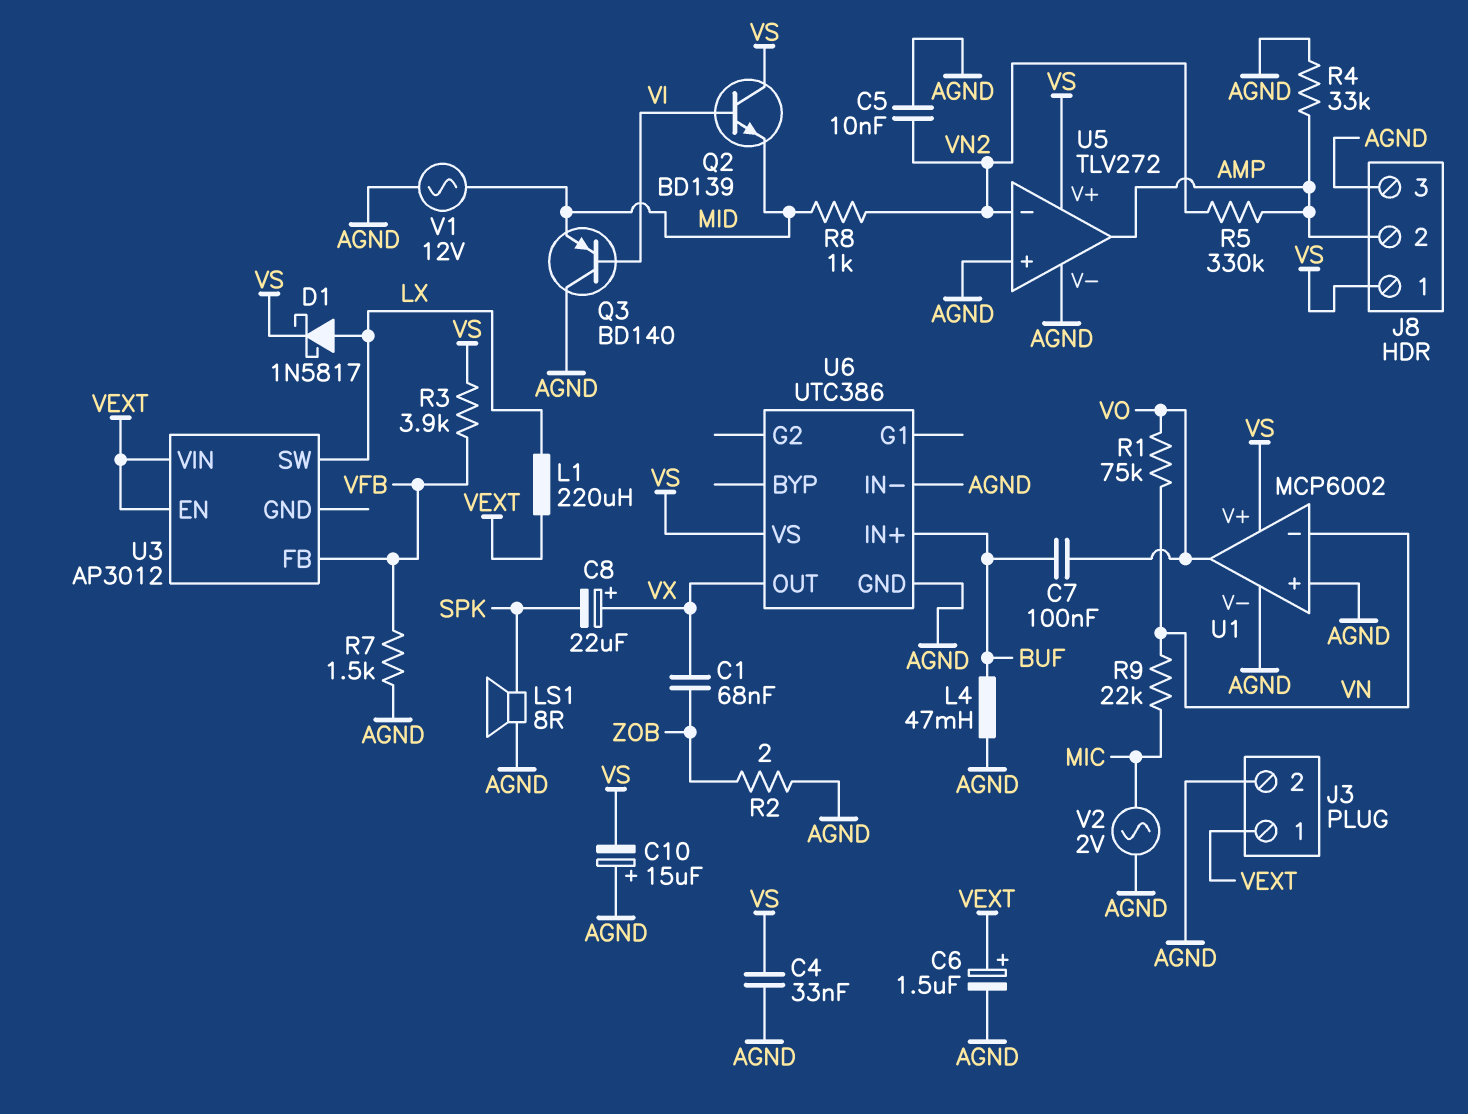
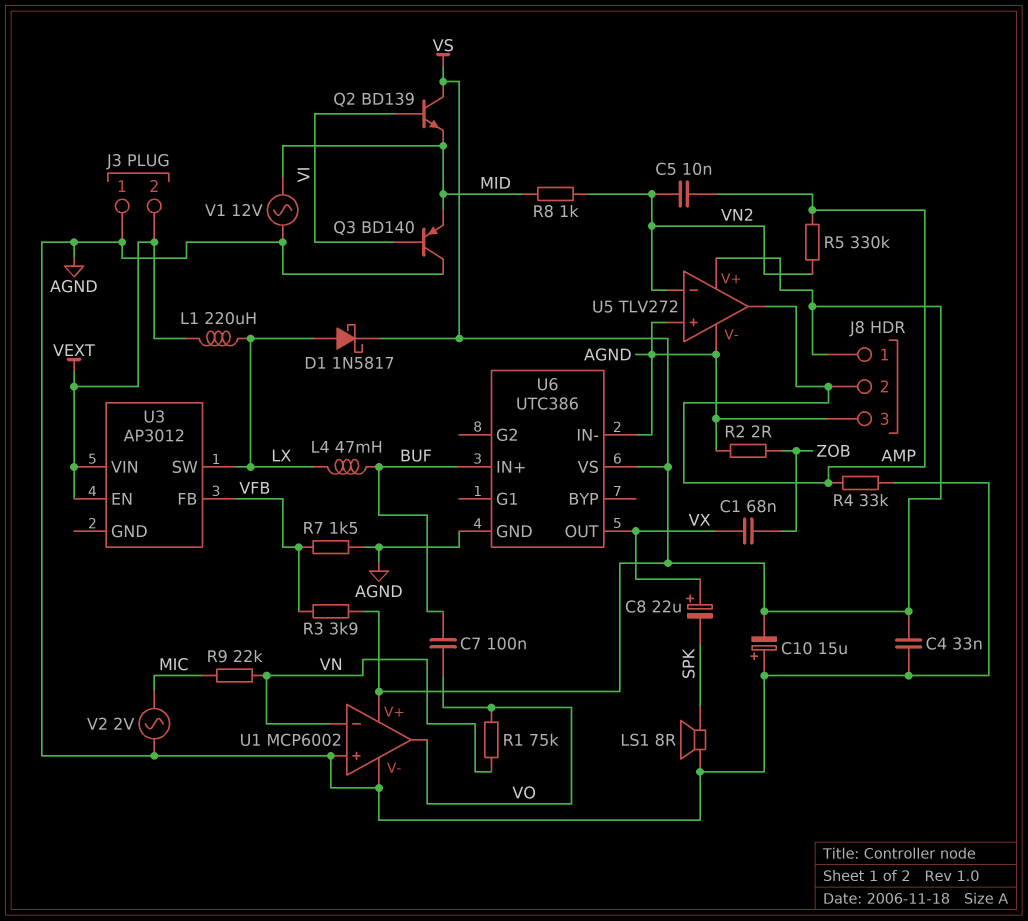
C5: 10nF (AGND, VN2) -> 10nF (AMP, VN2)
C6: 1.5uF (plus VEXT, minus AGND) -> none
J3 pin 1: VEXT -> AGND
J3 pin 2: AGND -> VEXT
L4: 47mH (AGND, BUF) -> 47mH (BUF, LX)

